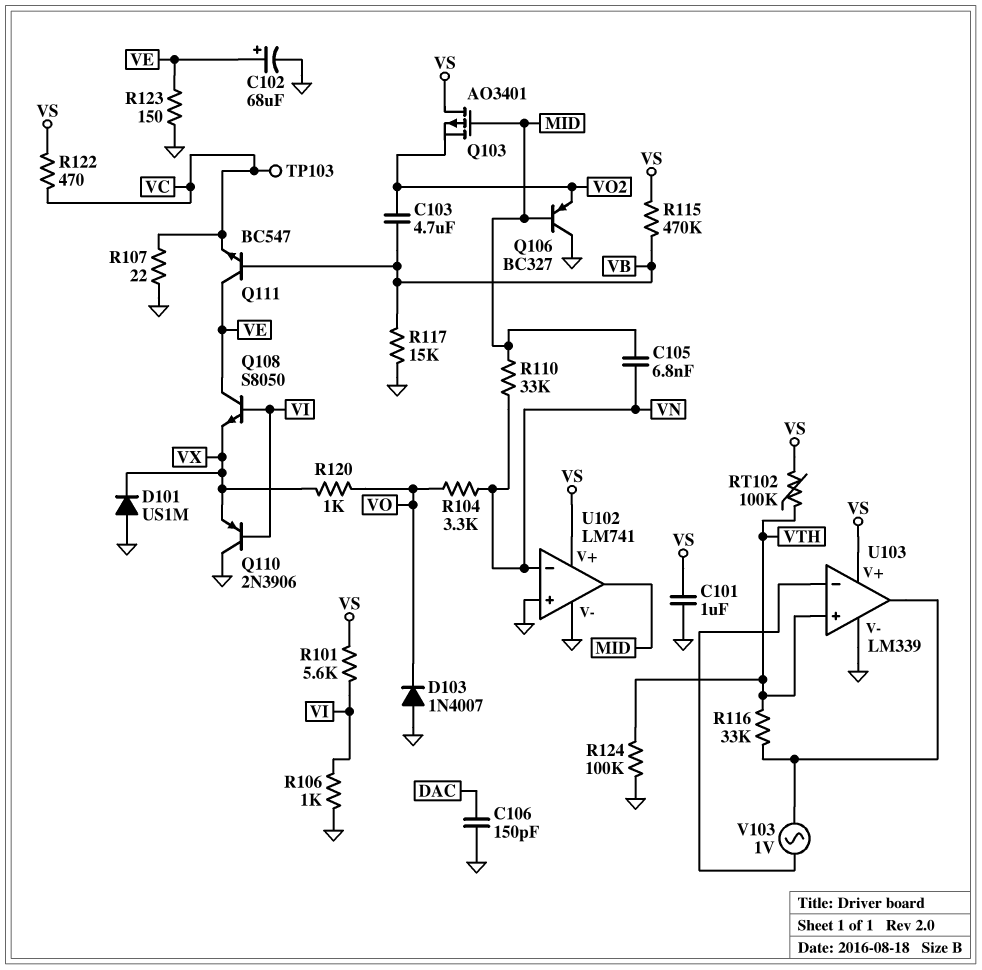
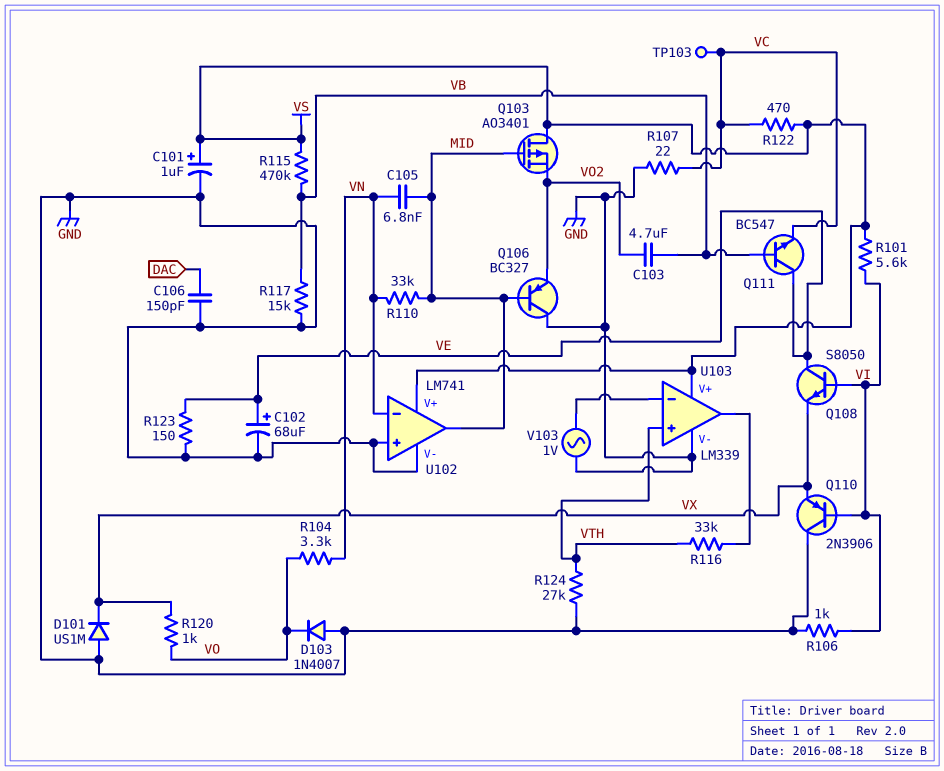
C101: 1uF (GND, VS) -> 1uF (plus VS, minus GND)
R124: 100k (GND, VTH) -> 27k (GND, VTH)
RT102: 100k (VS, VTH) -> none
V103: AC 1V (U103/in-, U103/out) -> AC 1V (GND, U103/in-)

